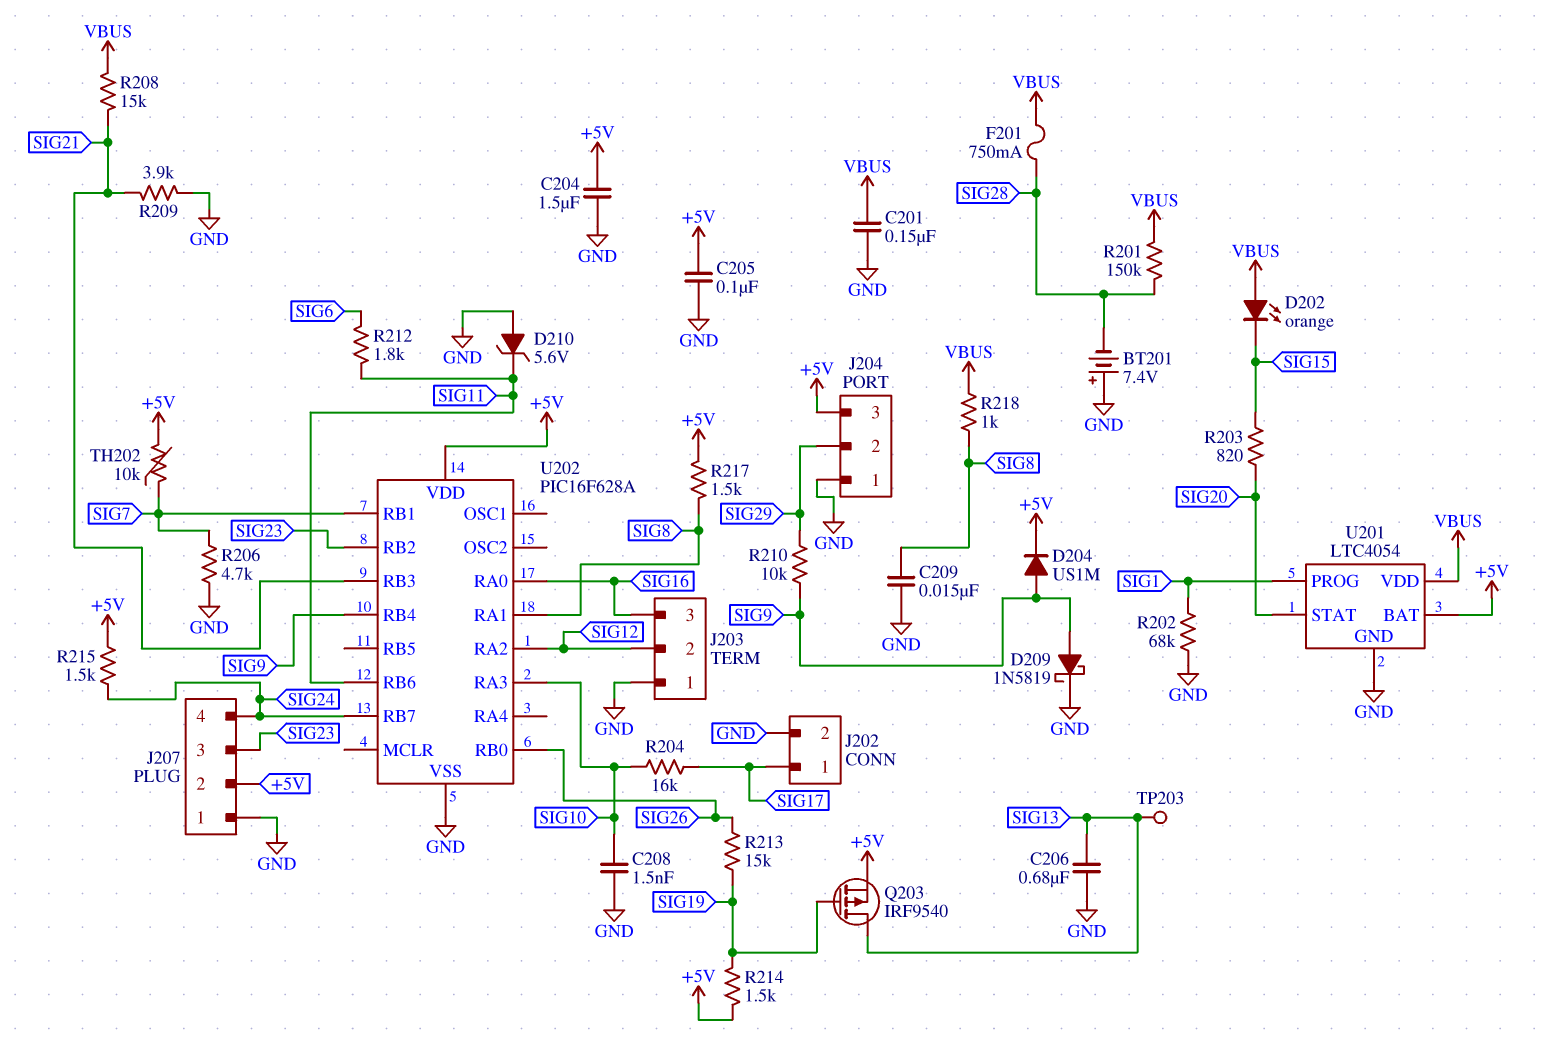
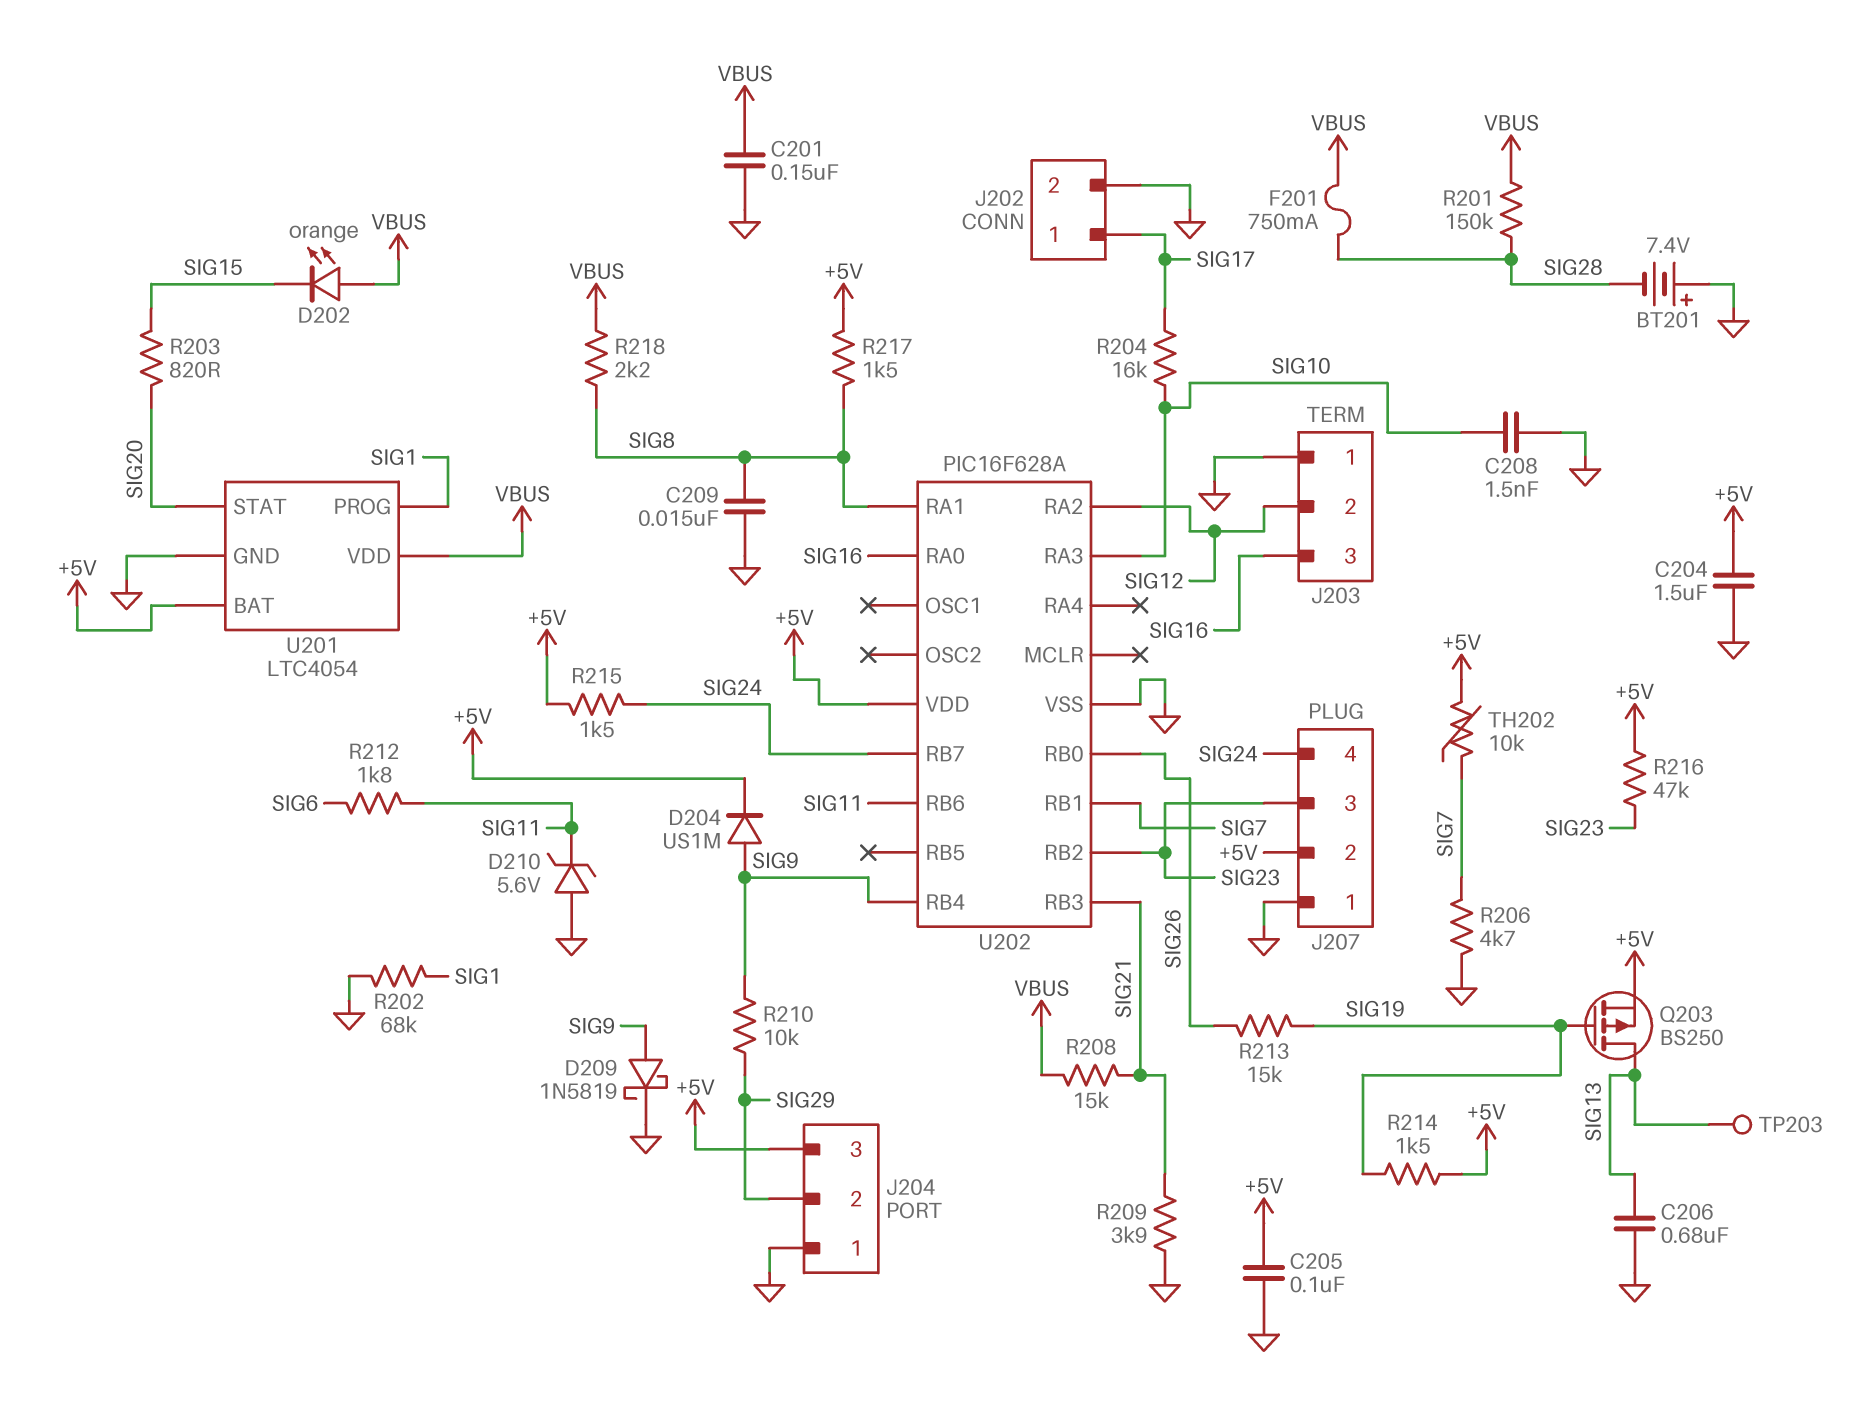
Q203: PMOS IRF9540 (G SIG19, D SIG13, S +5V) -> PMOS BS250 (G SIG19, D SIG13, S +5V)
R216: none -> 47k (+5V, SIG23)
R218: 1k (SIG8, VBUS) -> 2.2k (SIG8, VBUS)

